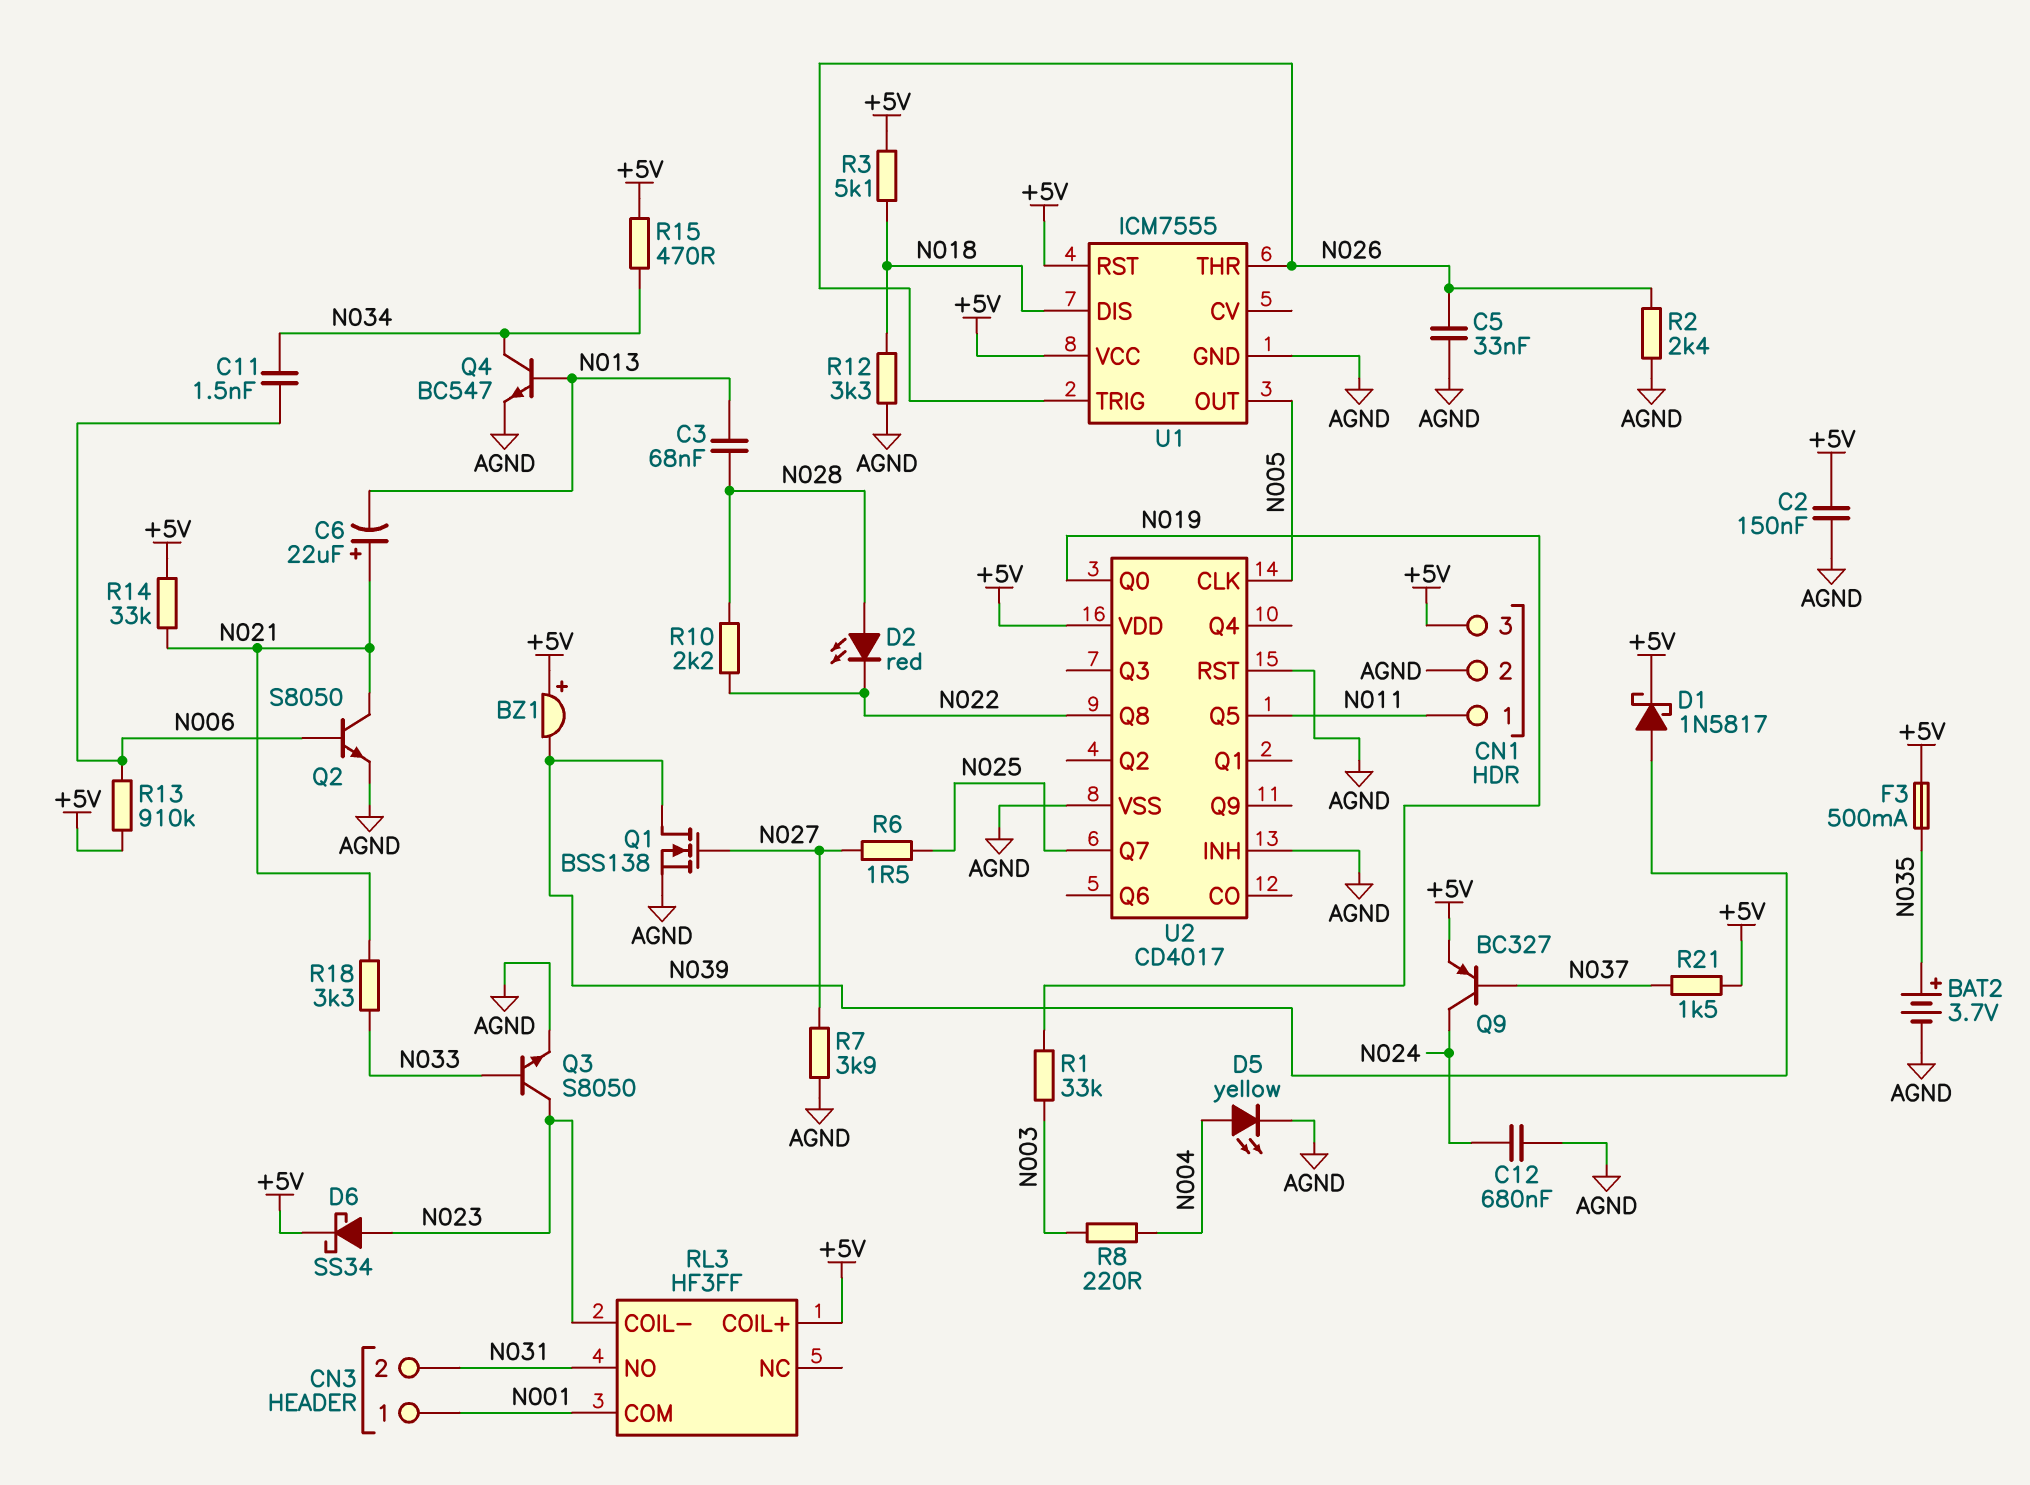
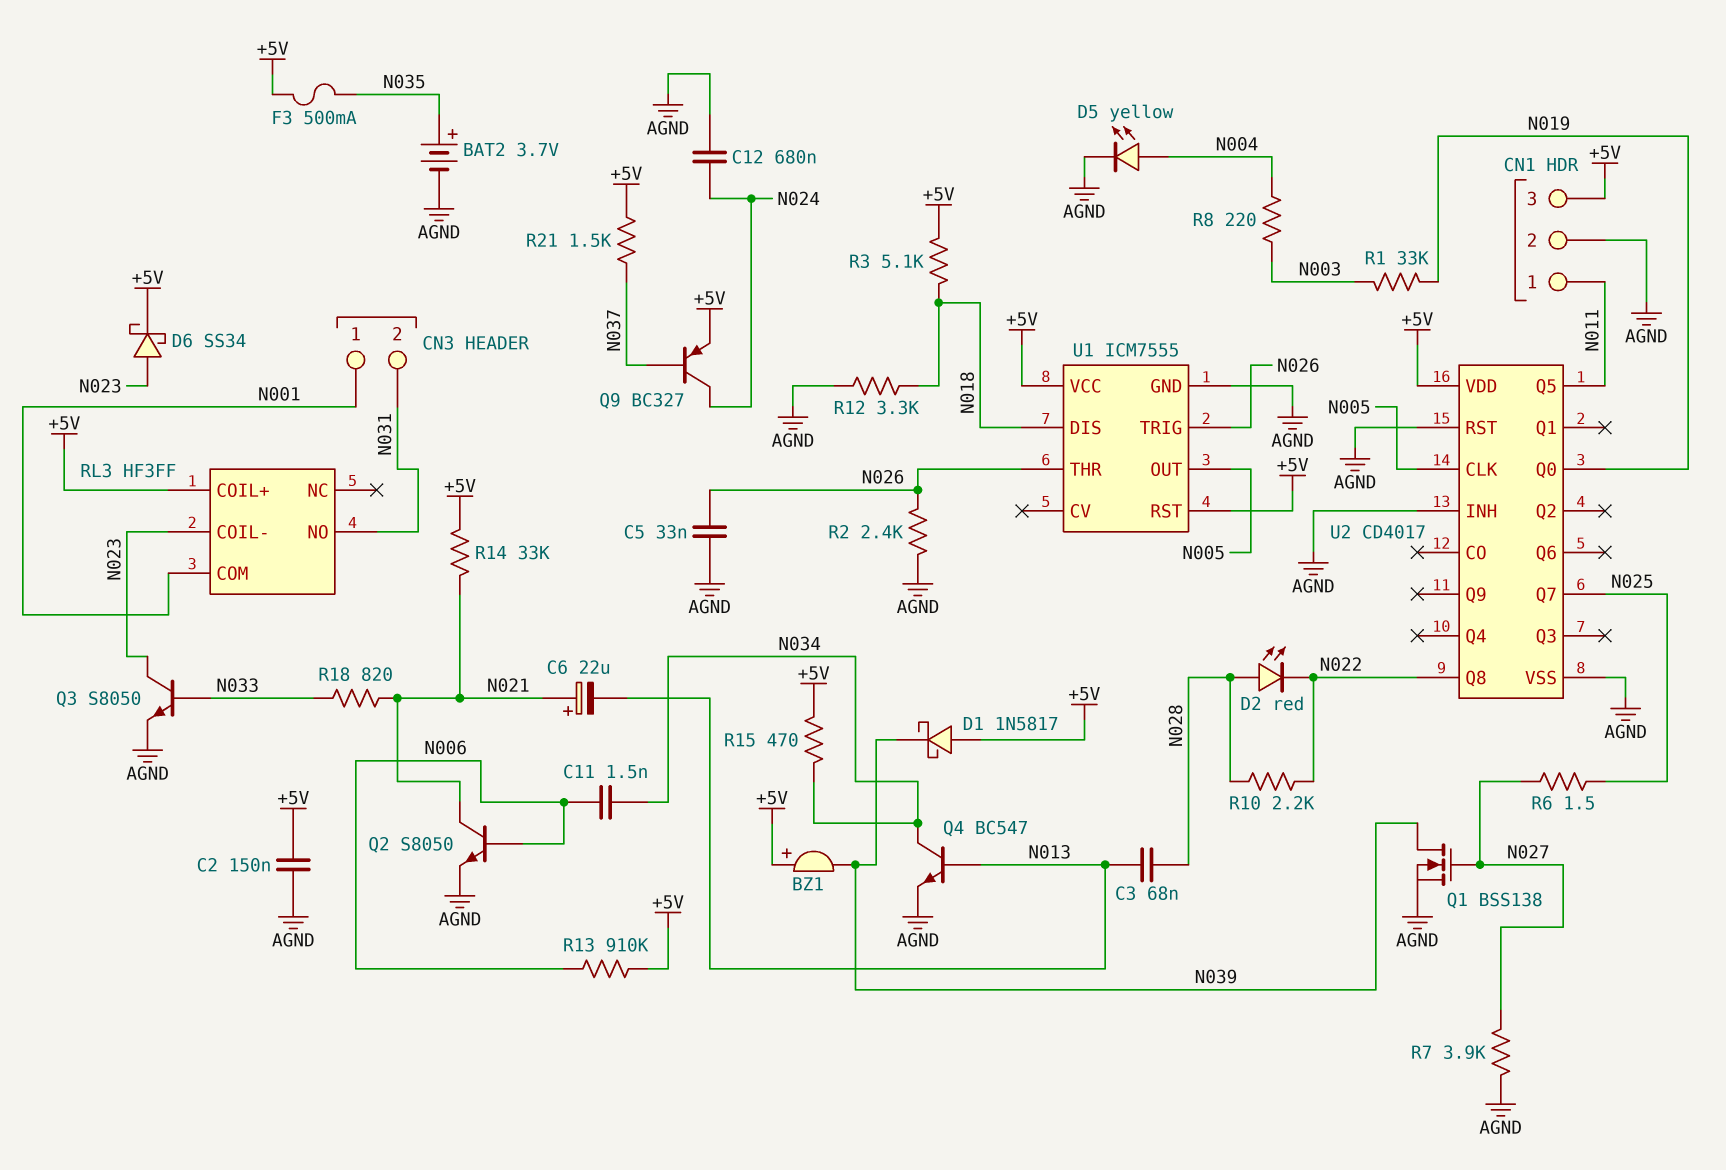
D1: schottky 1N5817 (A N039, K +5V) -> schottky 1N5817 (A +5V, K N039)
R18: 3.3k (N021, N033) -> 820 (N021, N033)

